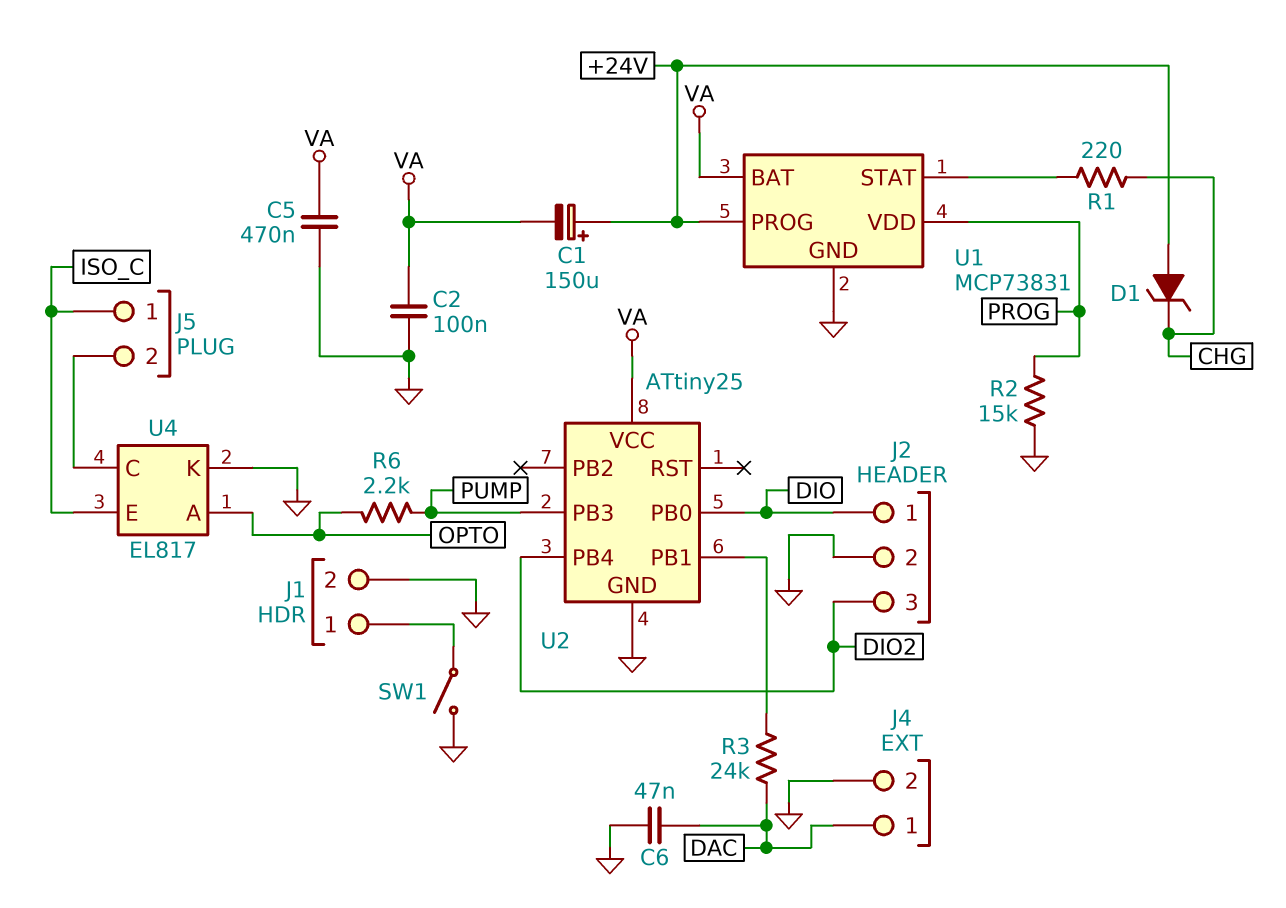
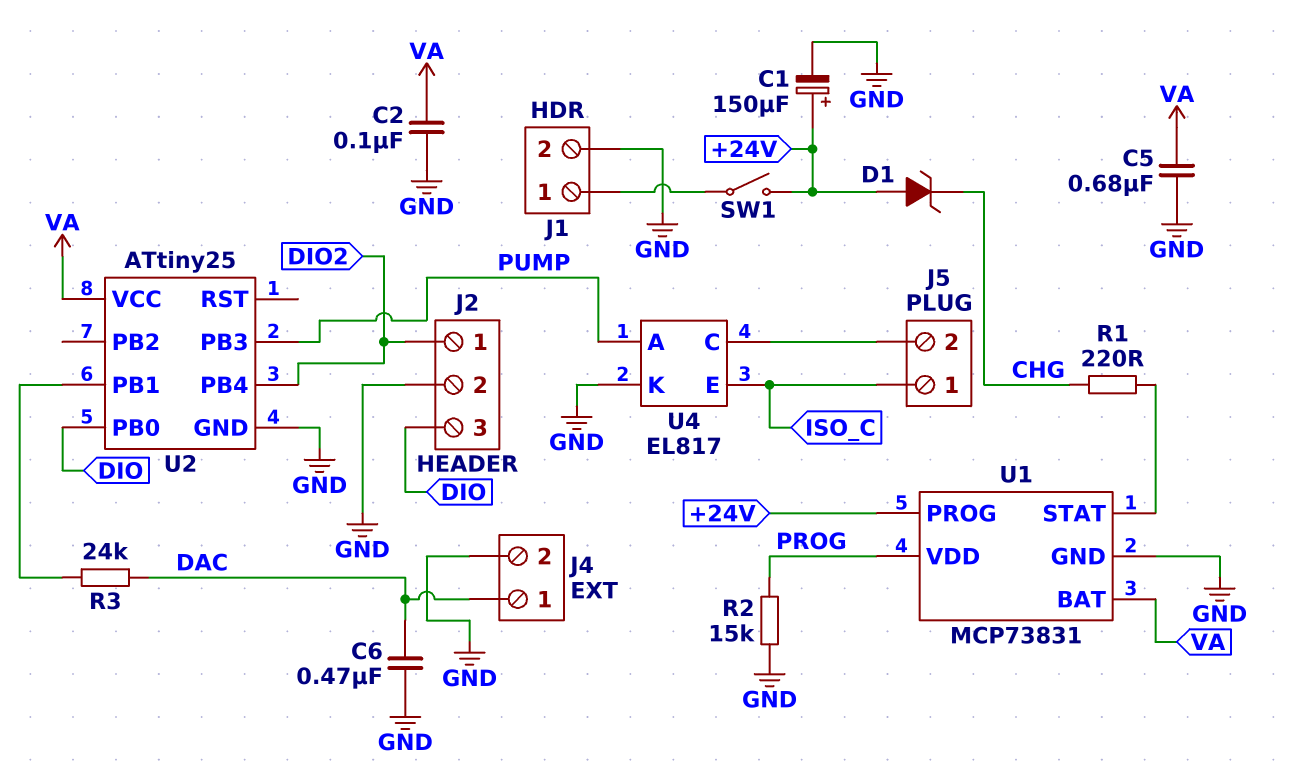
C1: 150uF (plus +24V, minus VA) -> 150uF (plus +24V, minus GND)
C5: 470nF (GND, VA) -> 680nF (GND, VA)
C6: 47nF (DAC, GND) -> 470nF (DAC, GND)
J2 pin 1: DIO -> DIO2
J2 pin 3: DIO2 -> DIO
R6: 2.2k (OPTO, PUMP) -> none
SW1: switch (GND, J1/1) -> switch (+24V, J1/1)
U4 pin A: OPTO -> PUMP

